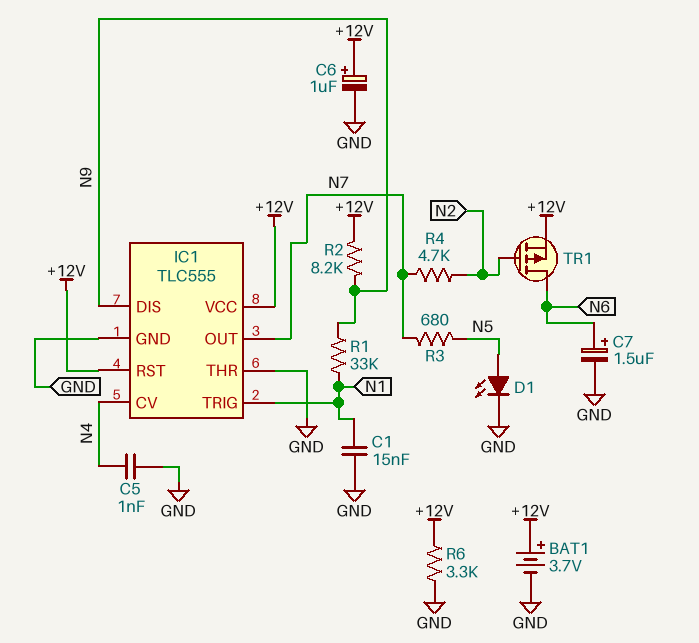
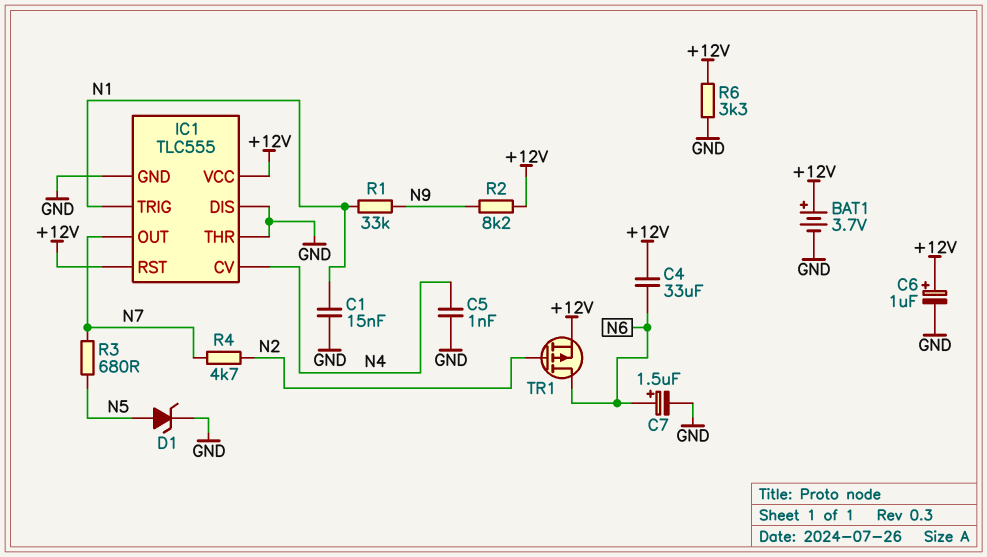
C4: none -> 33uF (+12V, N6)
D1: LED (A N5, K GND) -> zener (A N5, K GND)
IC1 pin DIS: N9 -> GND

